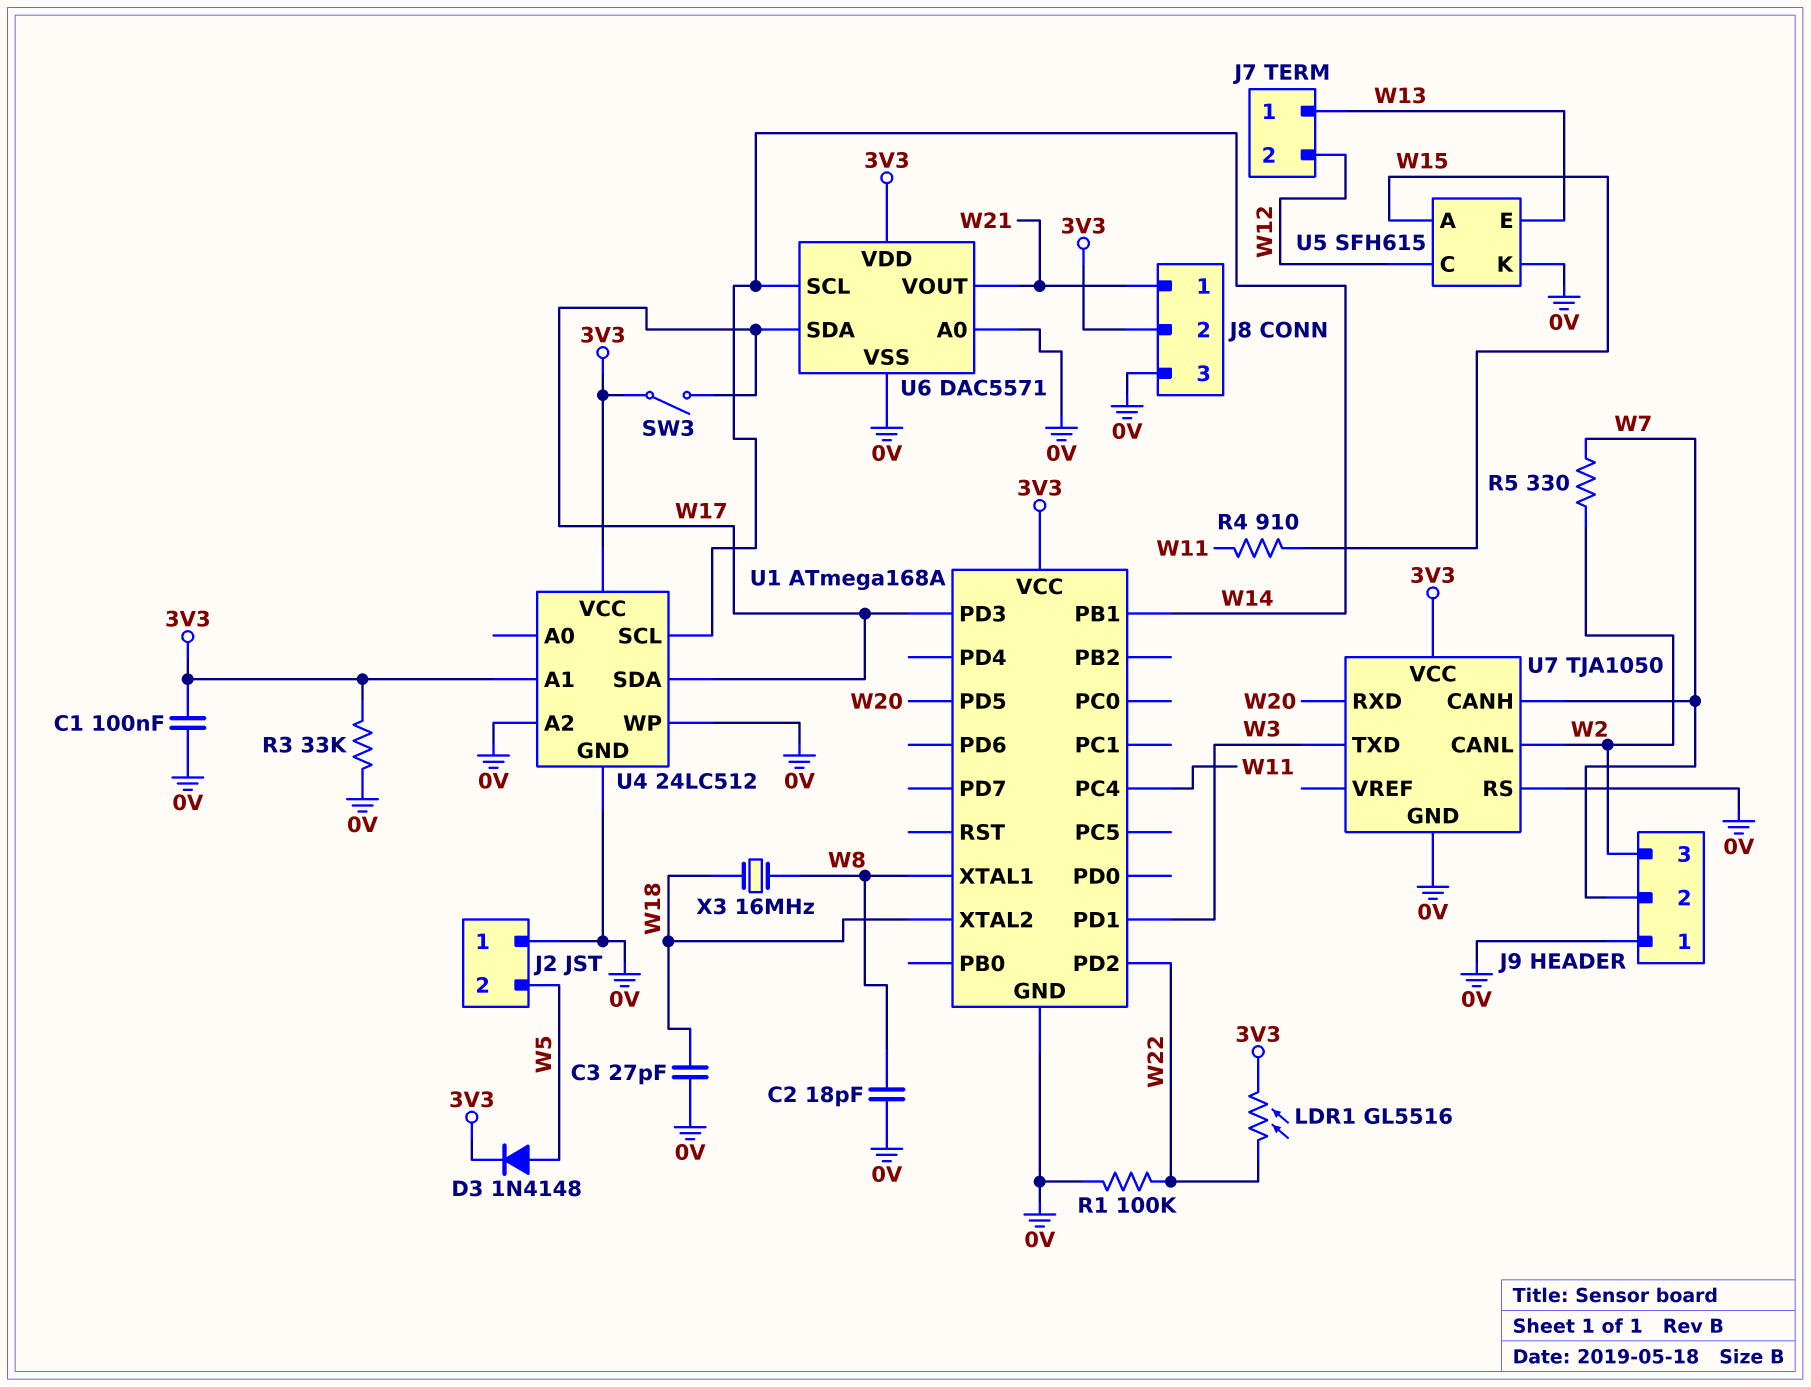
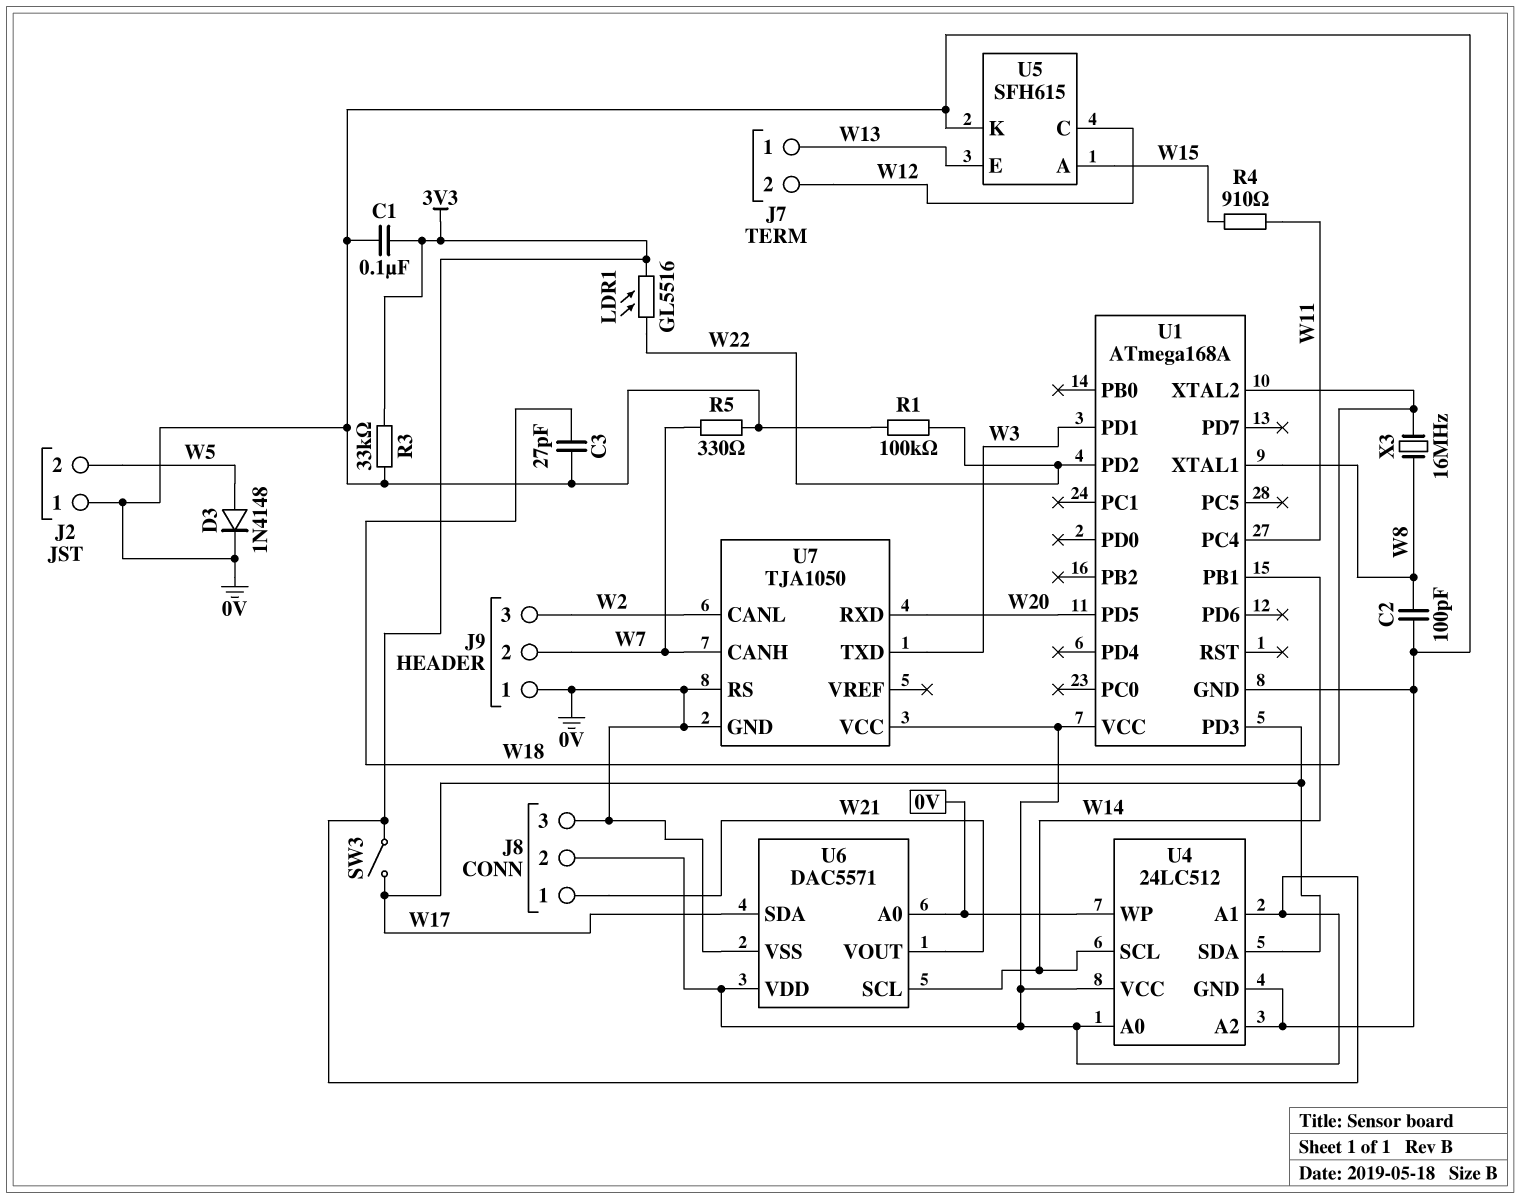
C2: 18pF (0V, W8) -> 100pF (0V, W8)
D3: diode 1N4148 (A W5, K 3V3) -> diode 1N4148 (A W5, K 0V)
R5: 330 (W2, W7) -> 330 (0V, W7)
U4 pin A0: none -> 3V3

